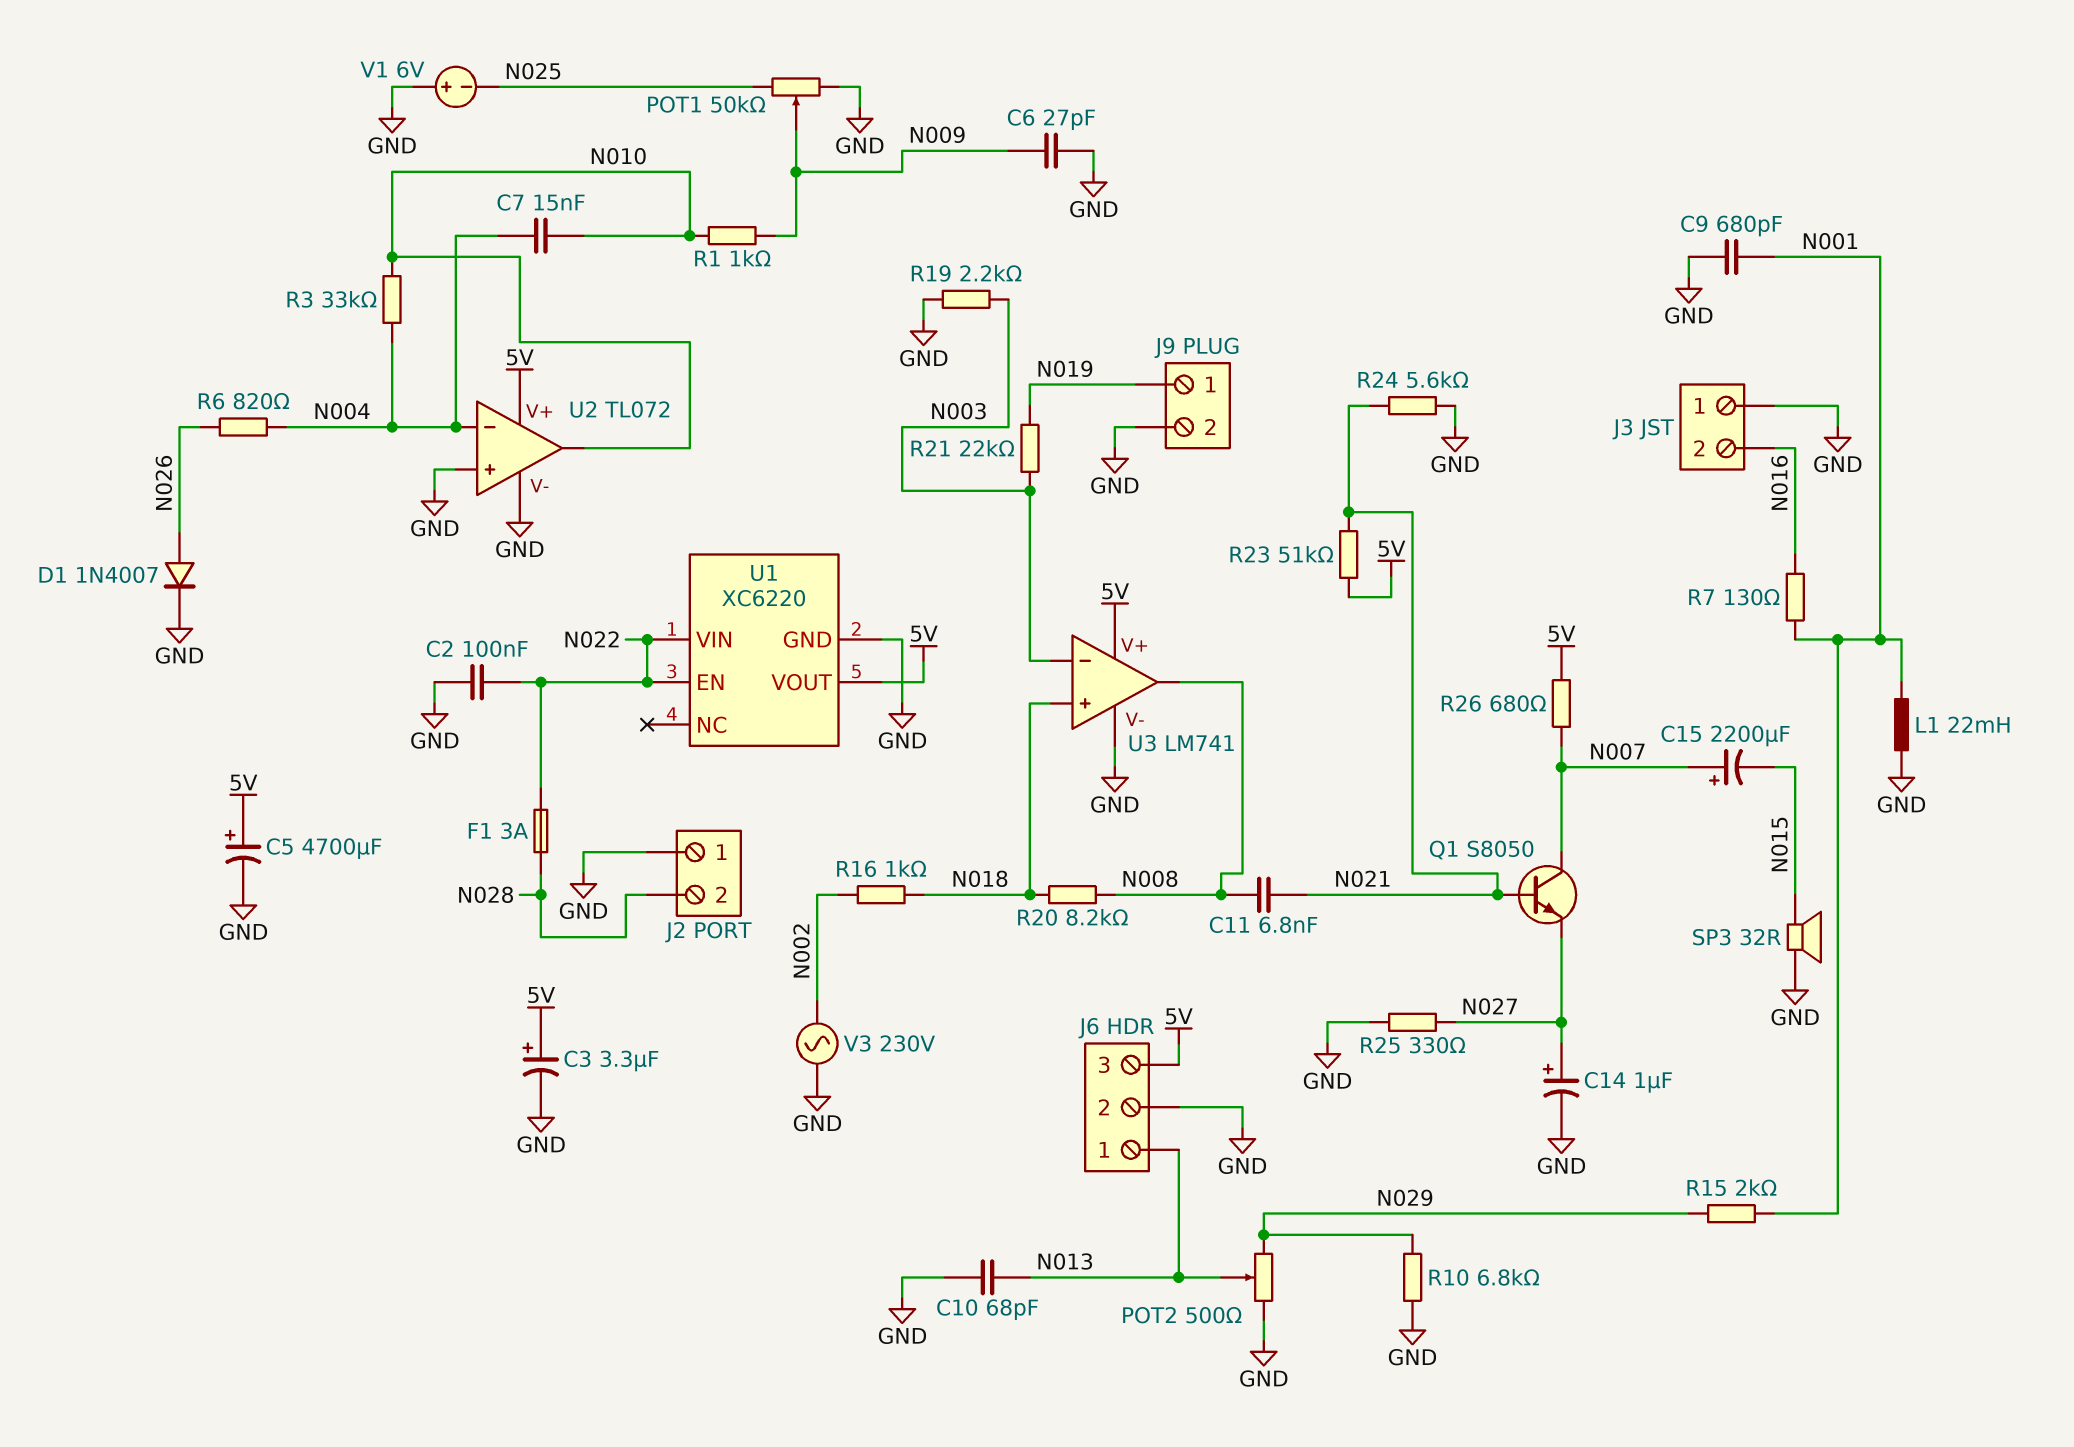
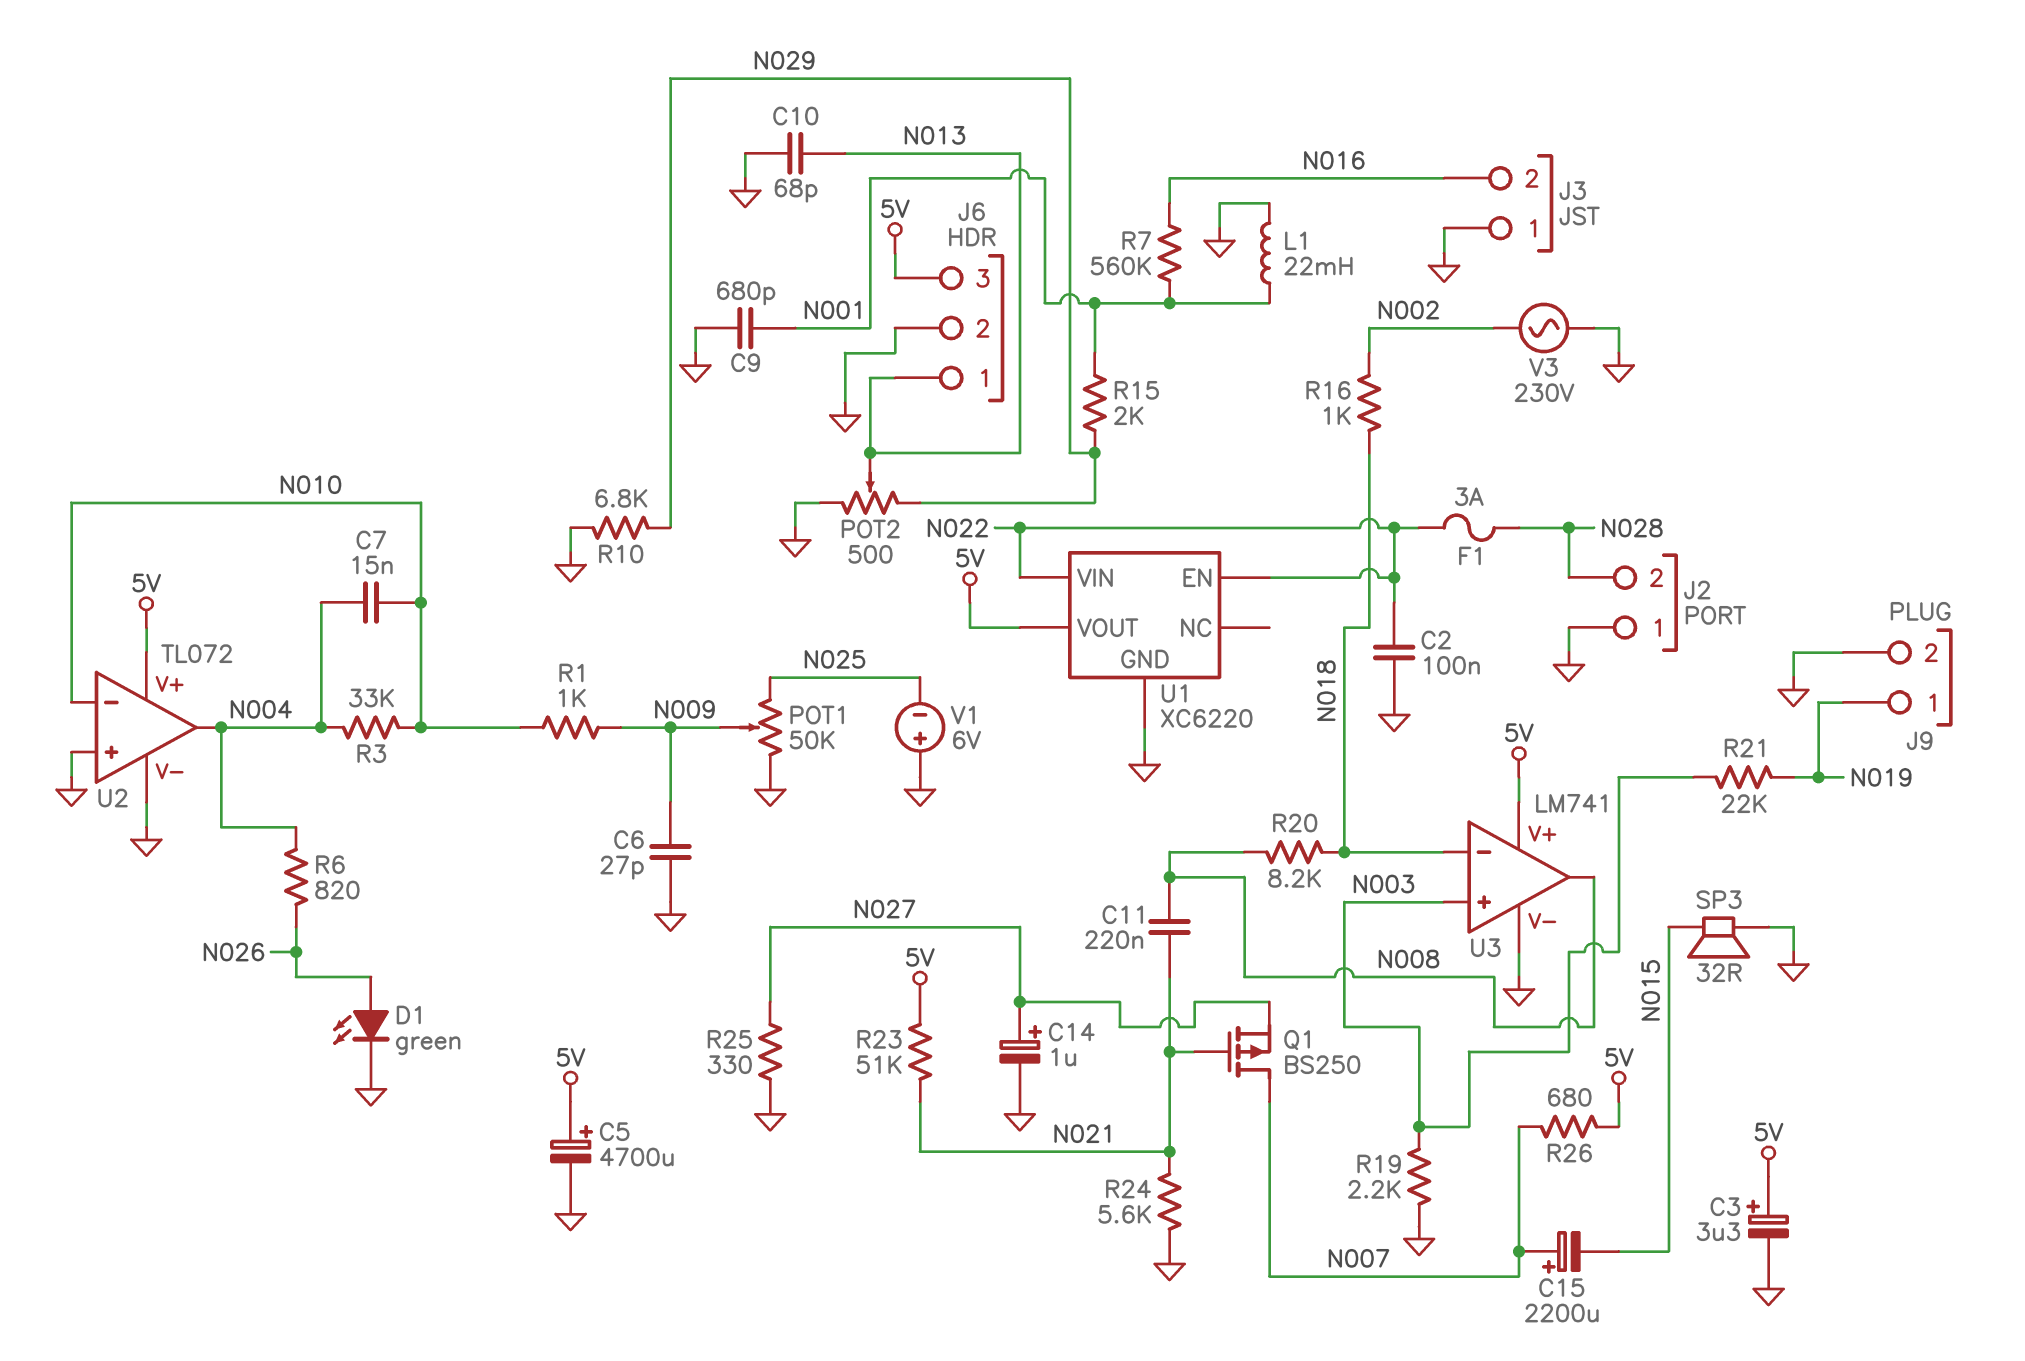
C11: 6.8nF (N008, N021) -> 220nF (N008, N021)
D1: diode 1N4007 (A N026, K GND) -> LED green (A N026, K GND)
Q1: NPN S8050 (B N021, C N007, E N027) -> PMOS BS250 (G N021, D N007, S N027)
R7: 130 (N001, N016) -> 560k (N001, N016)
U2 pin in-: N004 -> N010
U2 pin out: N010 -> N004
U3 pin in+: N018 -> N003
U3 pin in-: N003 -> N018

